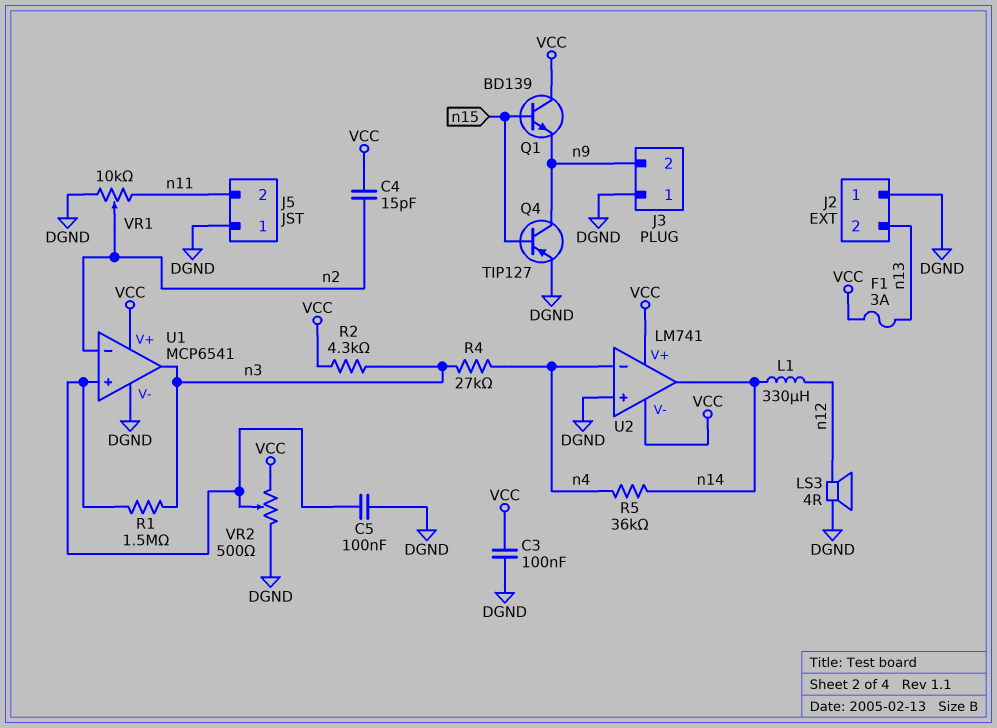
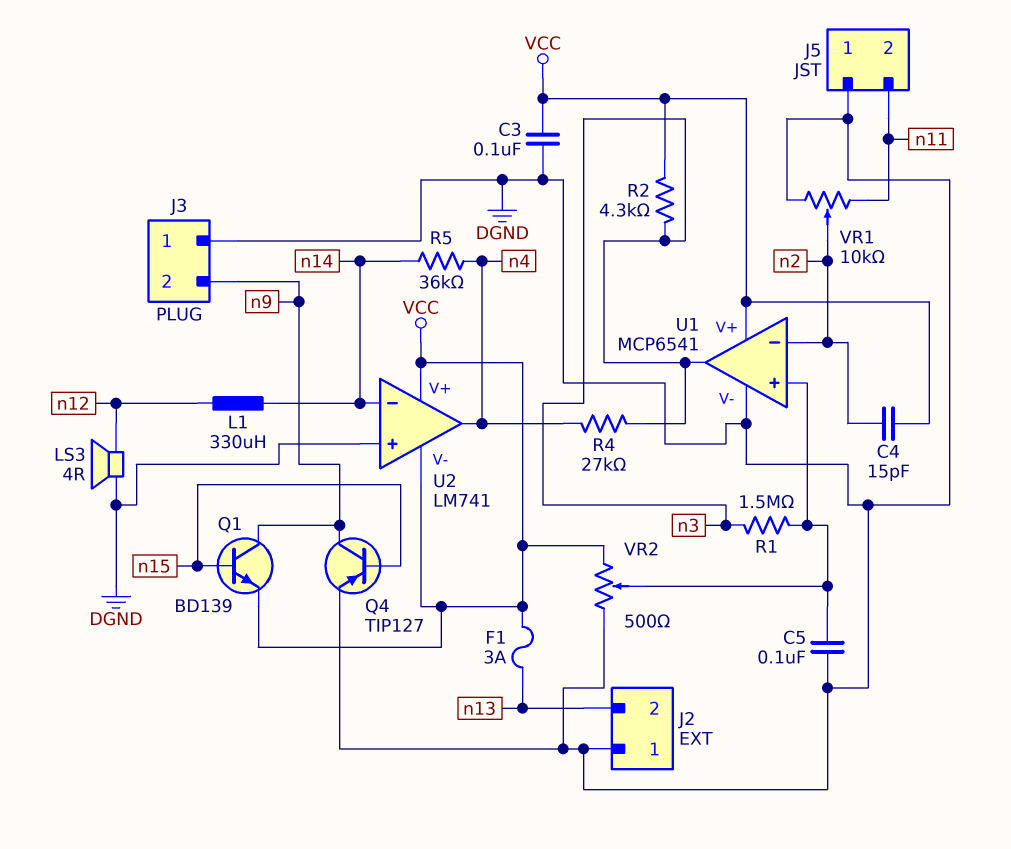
Q1: NPN BD139 (B n15, C VCC, E n9) -> NPN BD139 (B n15, C n9, E VCC)
U2 pin in-: n4 -> n14
U2 pin out: n14 -> n4

